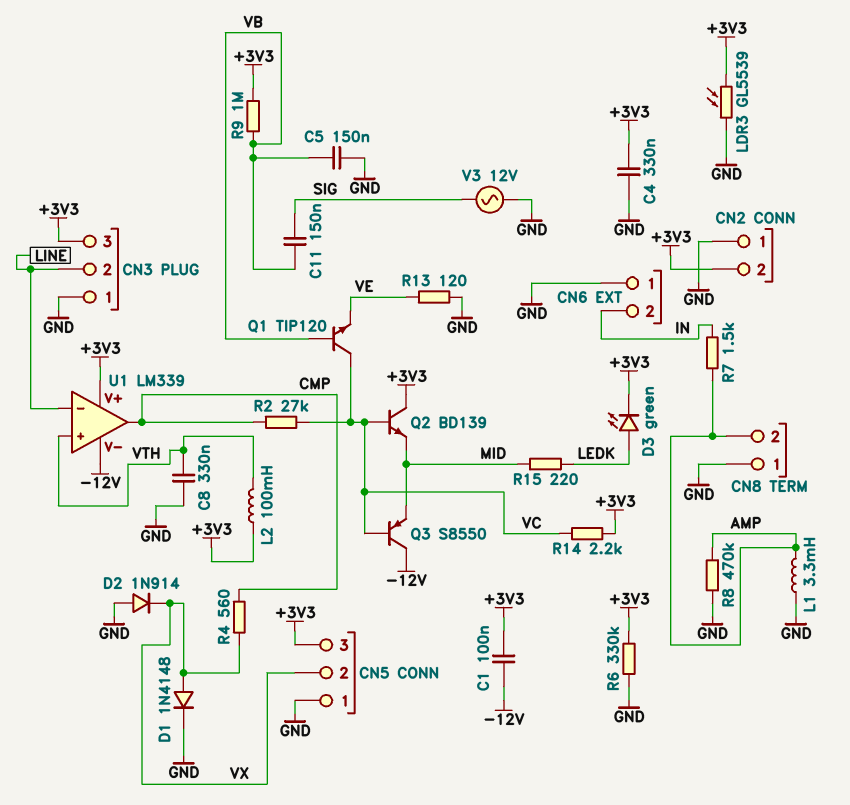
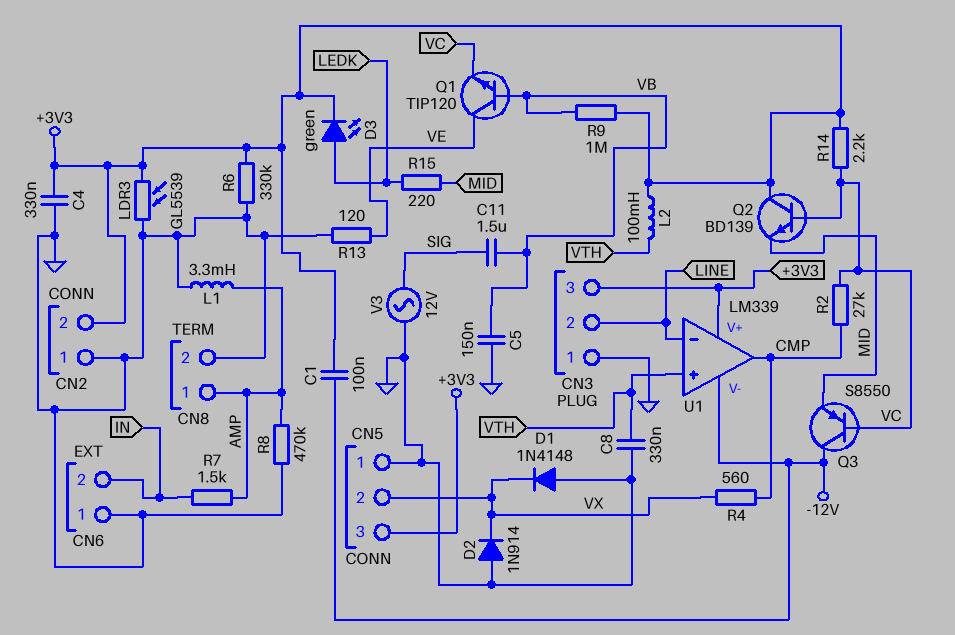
C11: 150nF (SIG, VB) -> 1.5uF (SIG, VB)
CN8 pin 1: GND -> AMP
CN8 pin 2: AMP -> GND
D1: diode 1N4148 (A VX, K GND) -> diode 1N4148 (A GND, K VX)
Q1: NPN TIP120 (B VB, C VC, E VE) -> NPN TIP120 (B VB, C VE, E VC)

